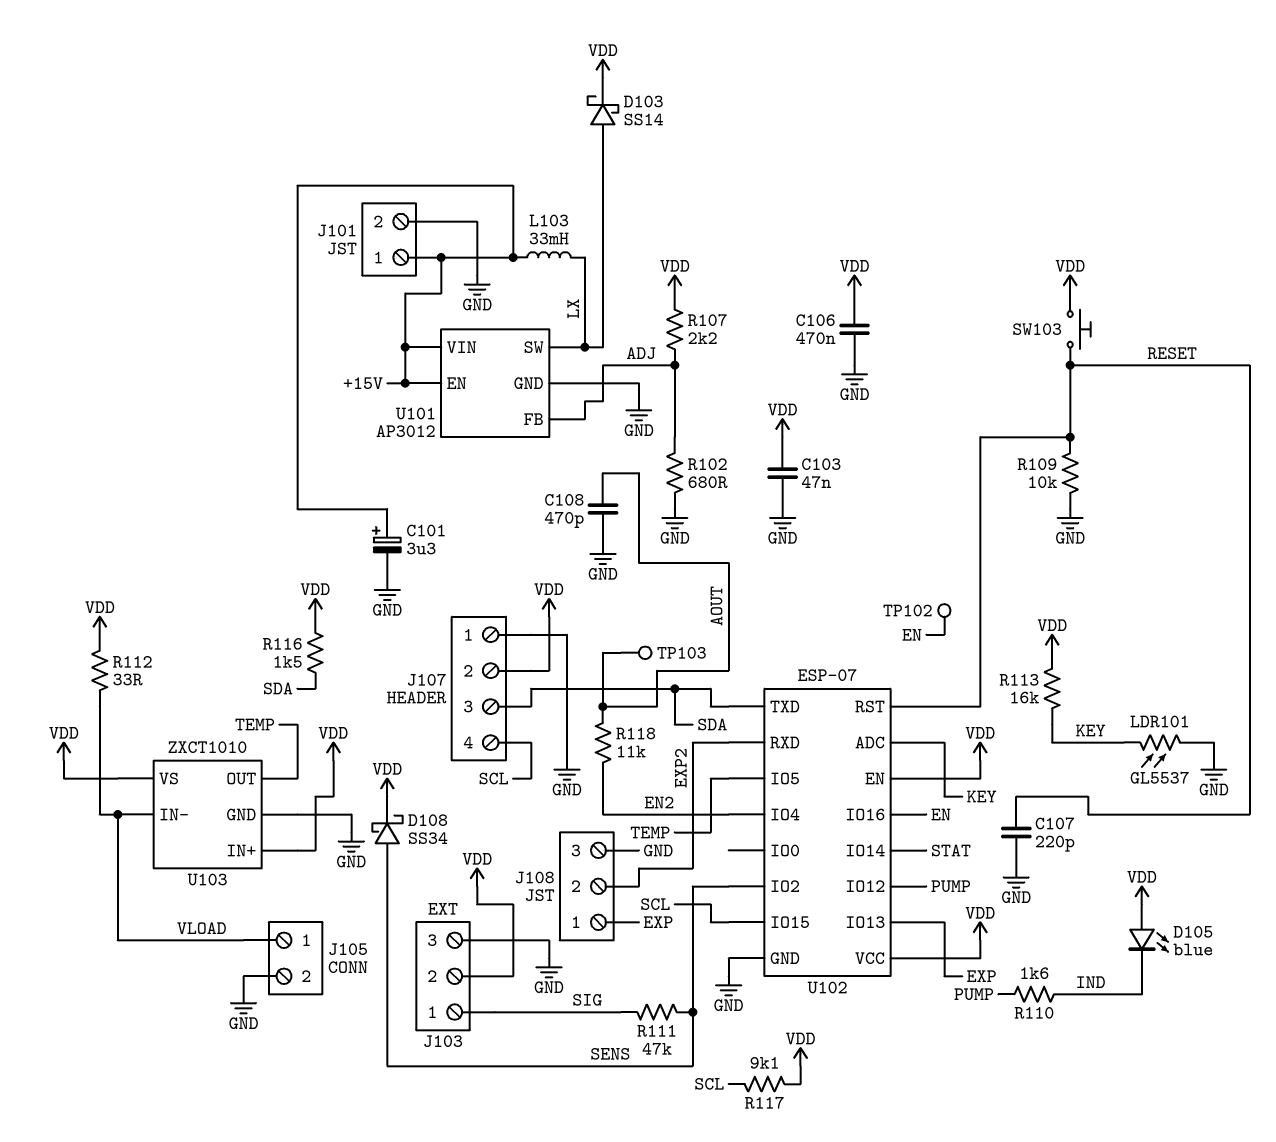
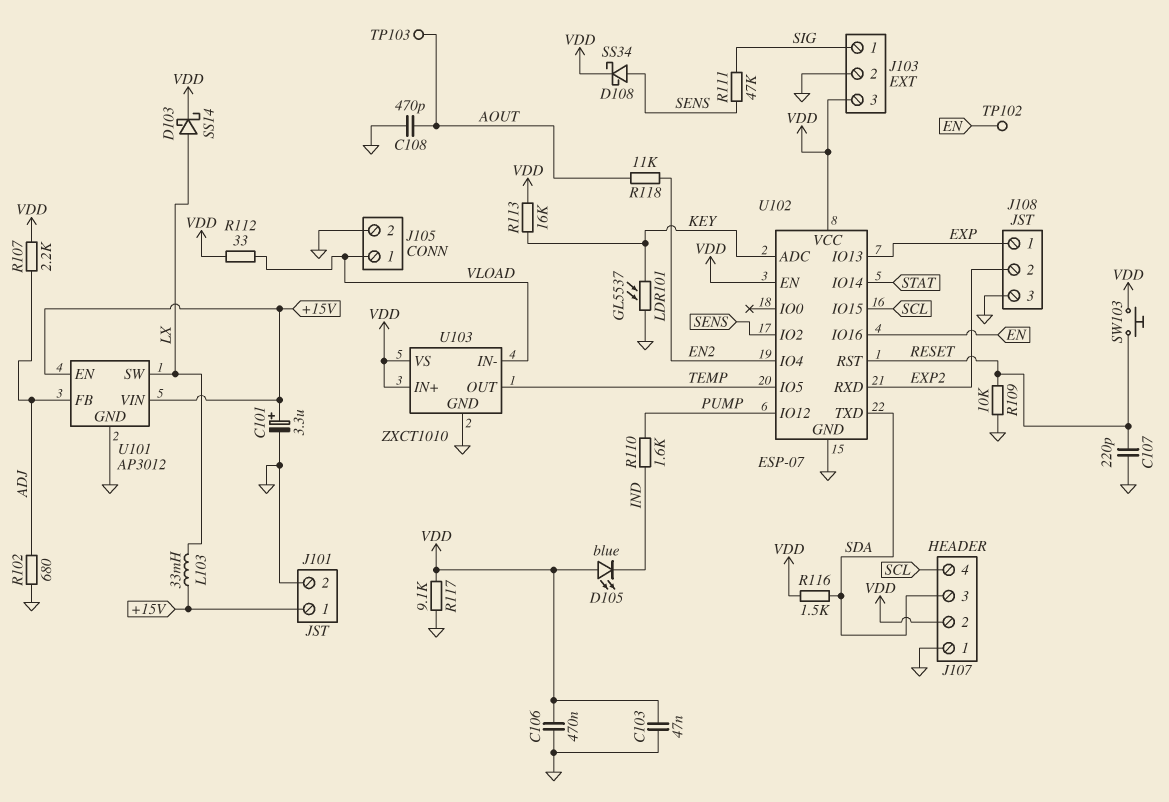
J103 pin 2: VDD -> GND
J103 pin 3: GND -> VDD
R117: 9.1k (SCL, VDD) -> 9.1k (GND, VDD)

